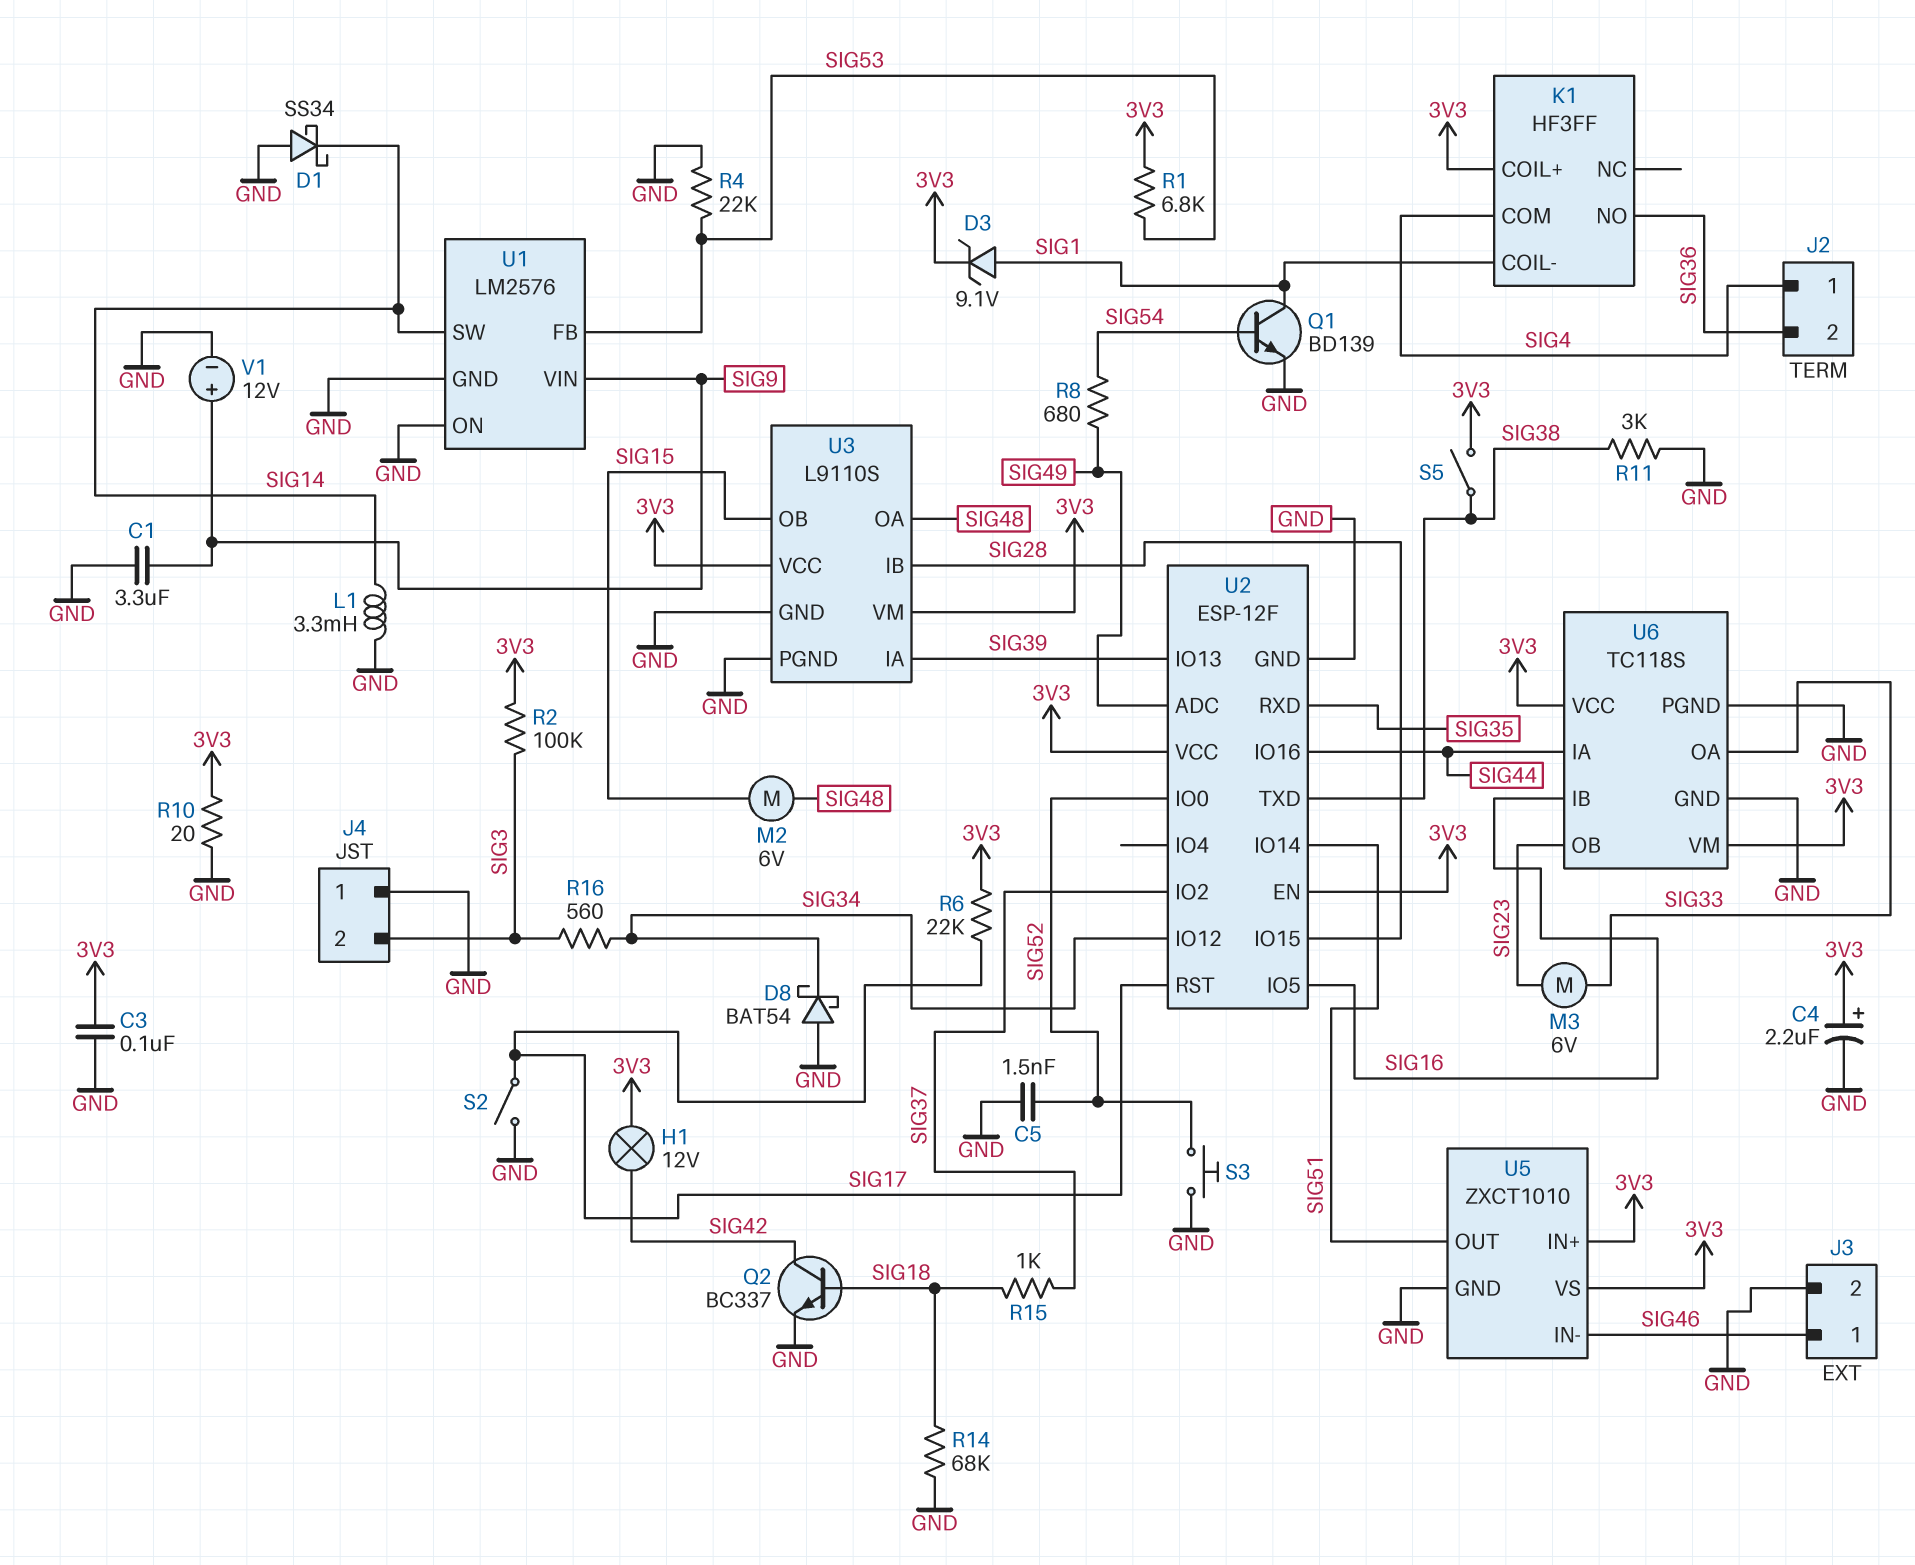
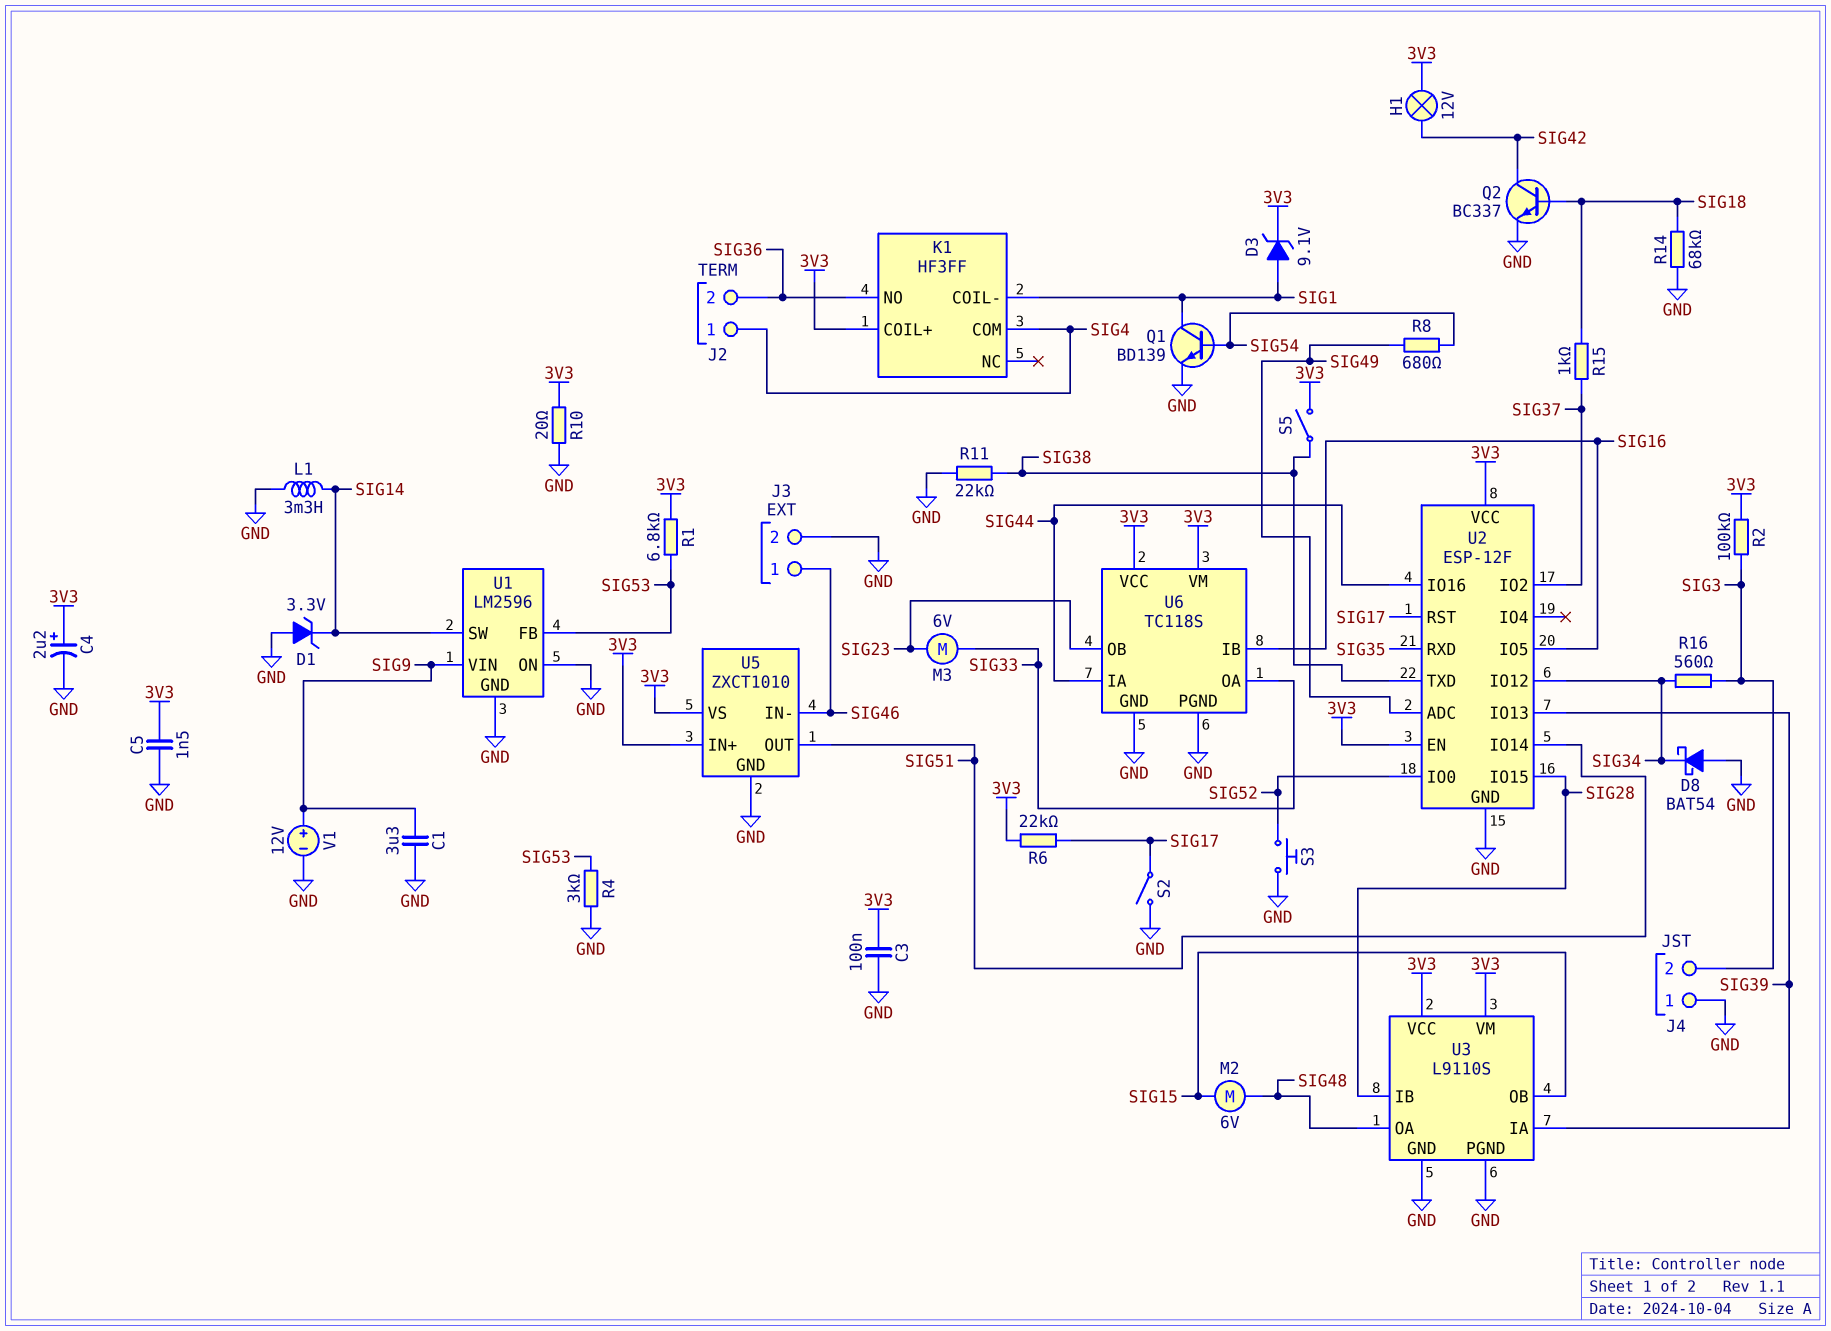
C5: 1.5nF (GND, SIG52) -> 1.5nF (3V3, GND)
D1: schottky SS34 (A GND, K SIG14) -> zener 3.3V (A GND, K SIG14)
R4: 22k (GND, SIG53) -> 3k (GND, SIG53)
R11: 3k (GND, SIG38) -> 22k (GND, SIG38)
U1: LM2576 -> LM2596

